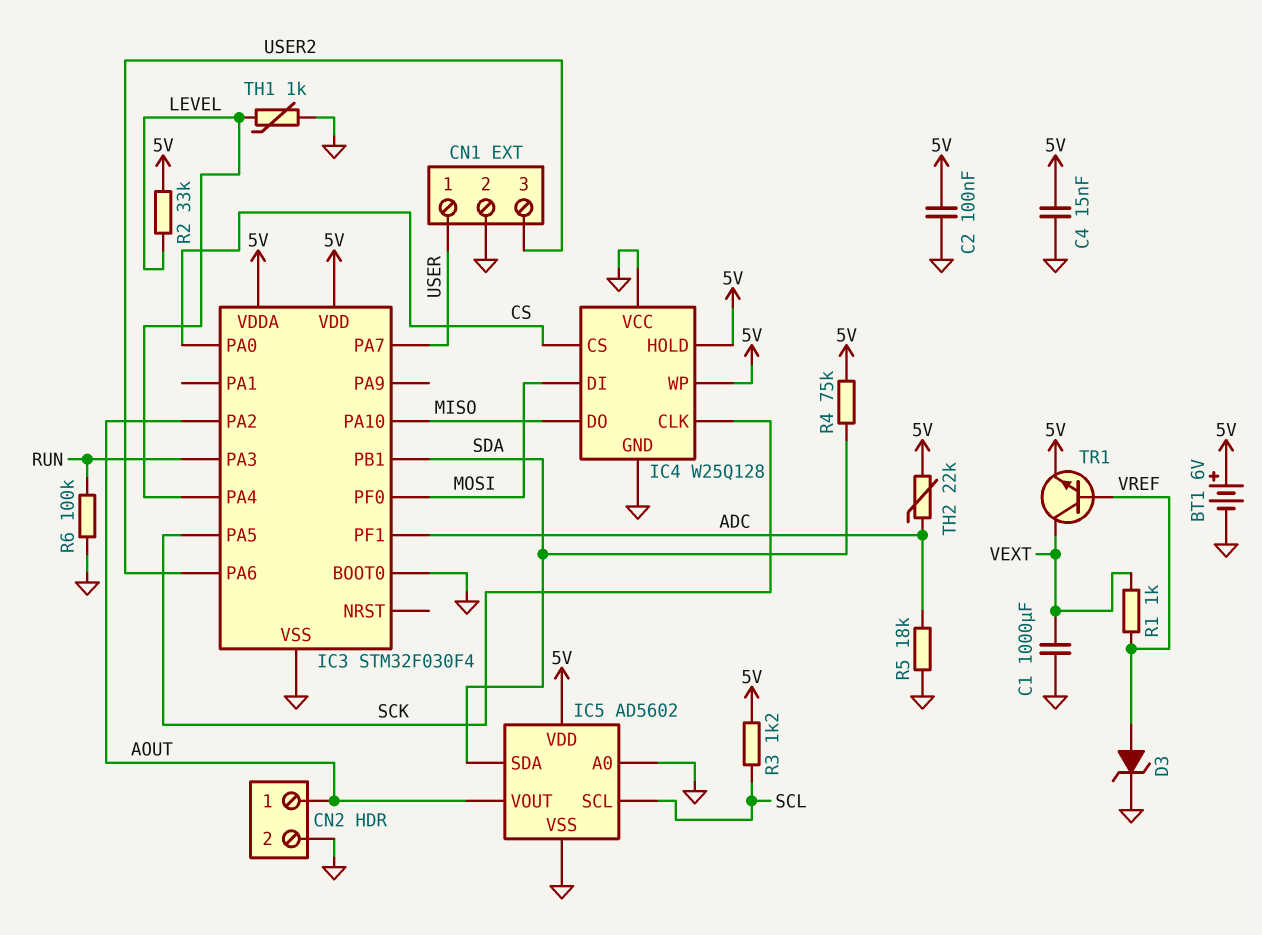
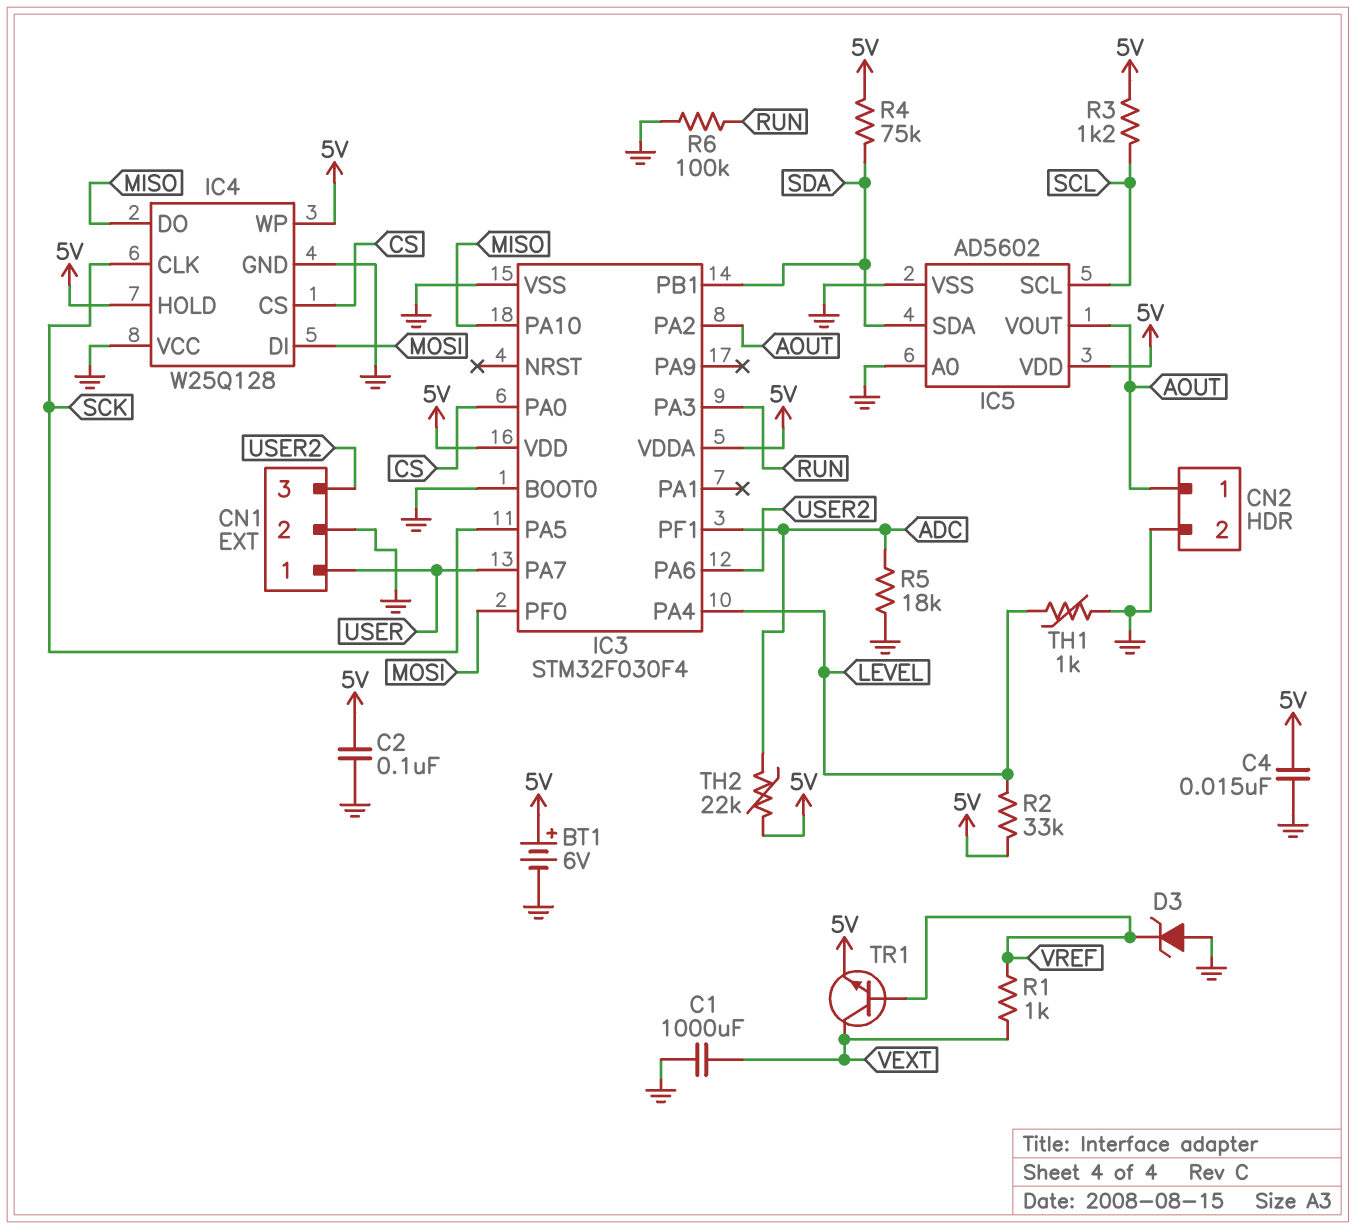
D3: zener (A VREF, K GND) -> zener (A GND, K VREF)

